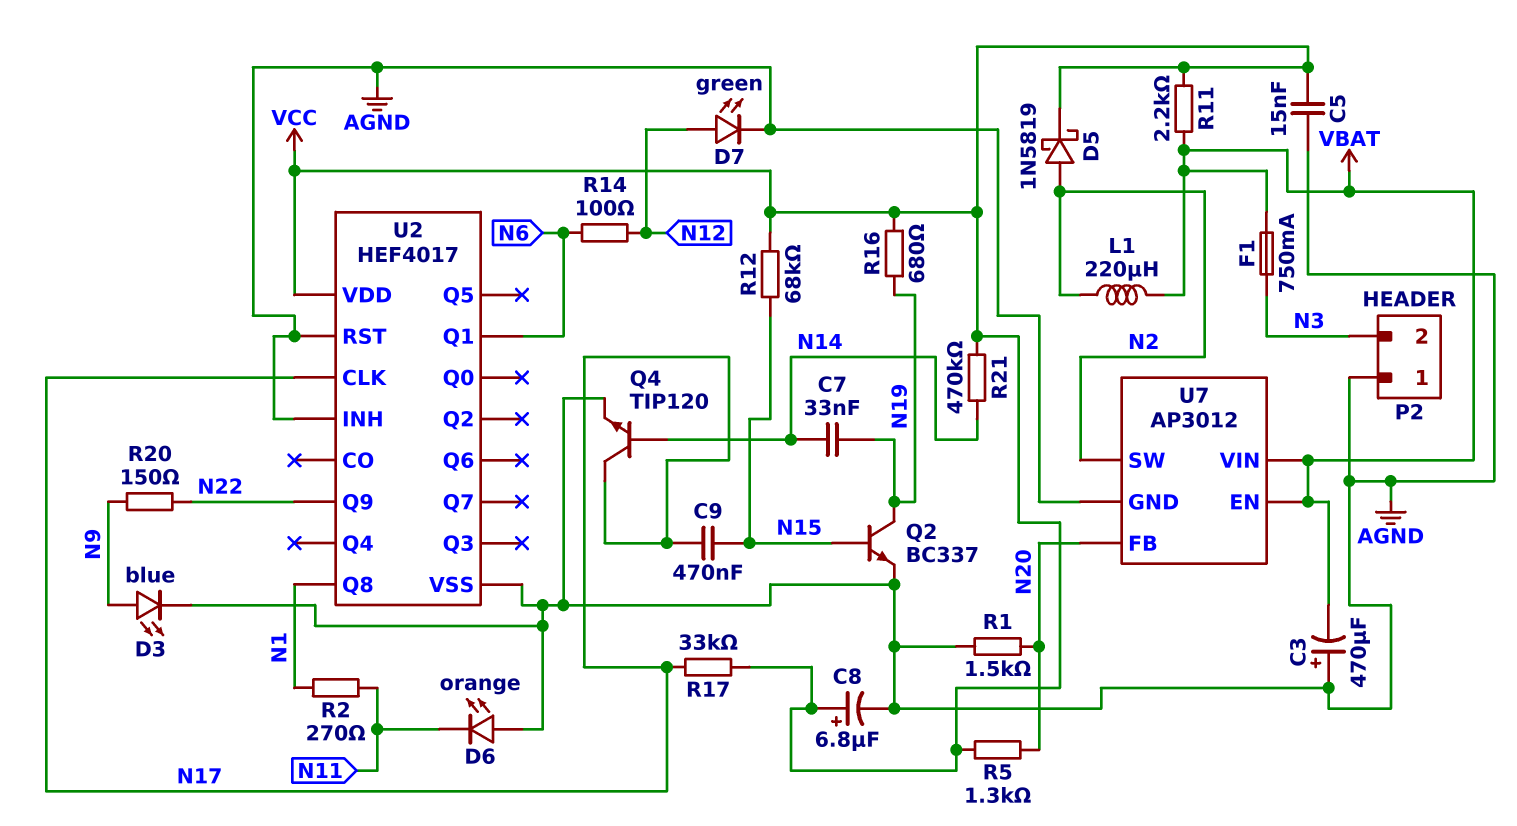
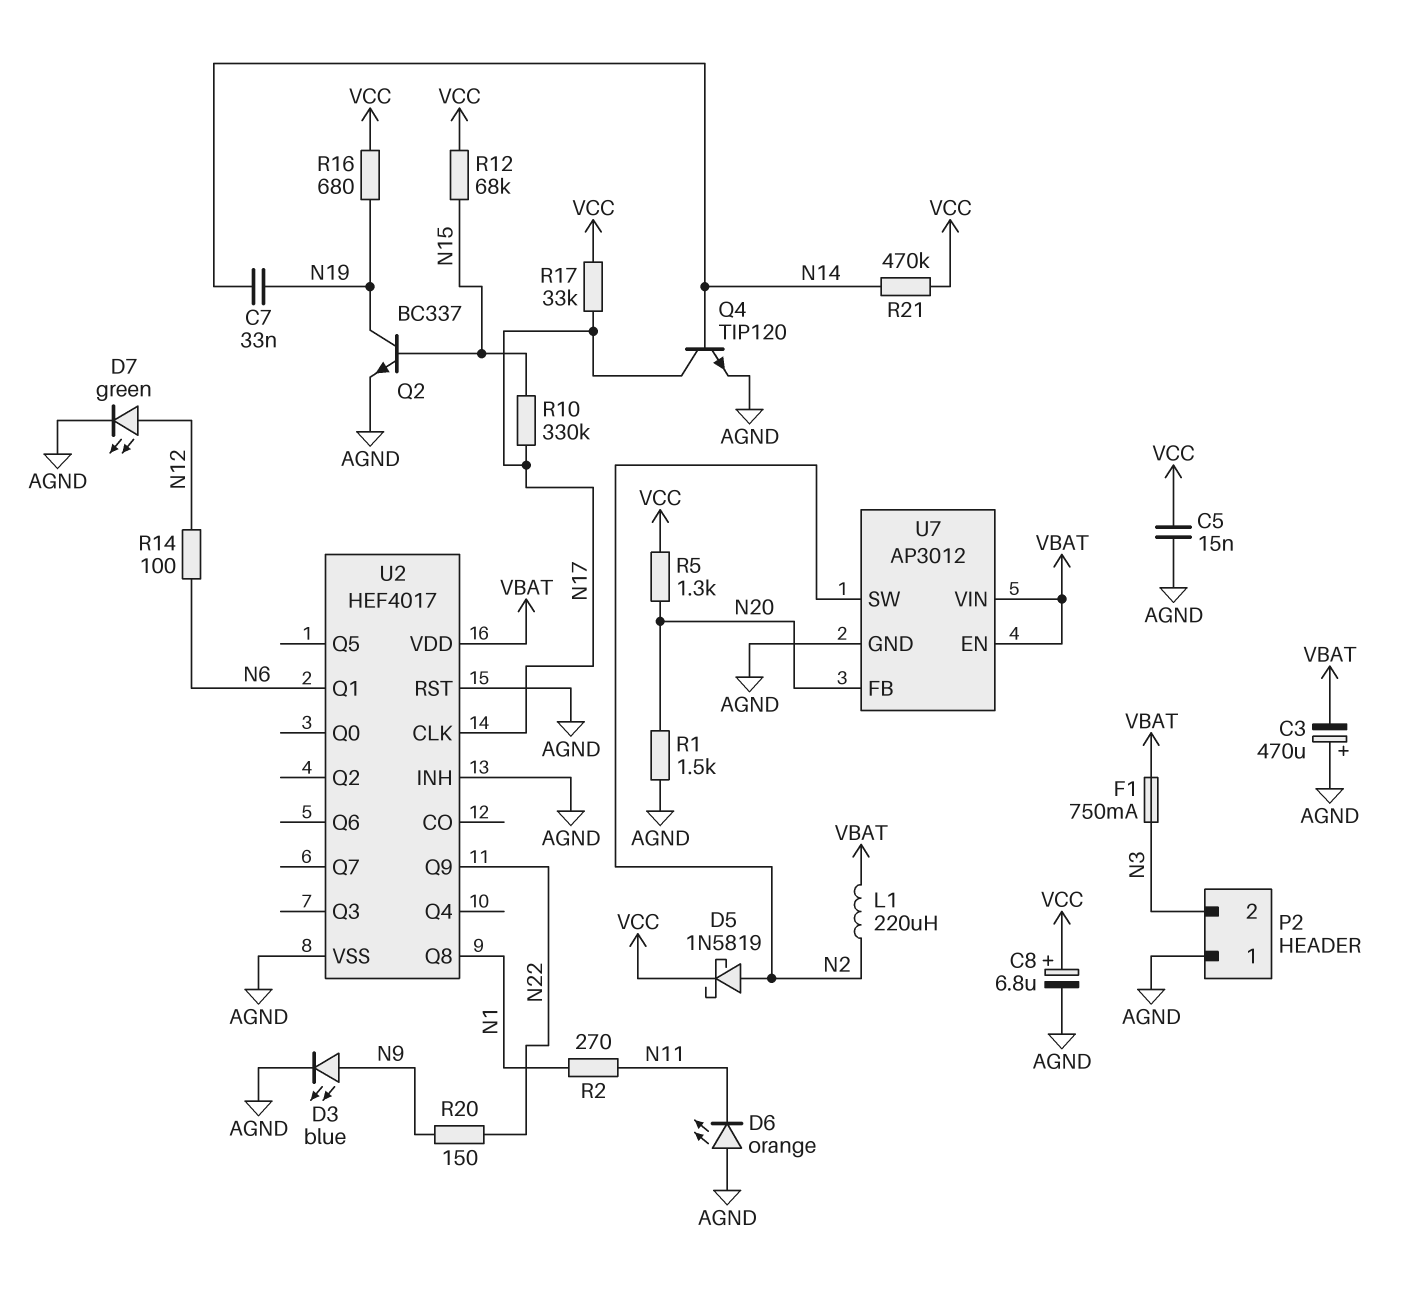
C9: 470nF (N15, N17) -> none
R10: none -> 330k (N15, N17)
R11: 2.2k (VBAT, VCC) -> none
U2 pin VDD: VCC -> VBAT

